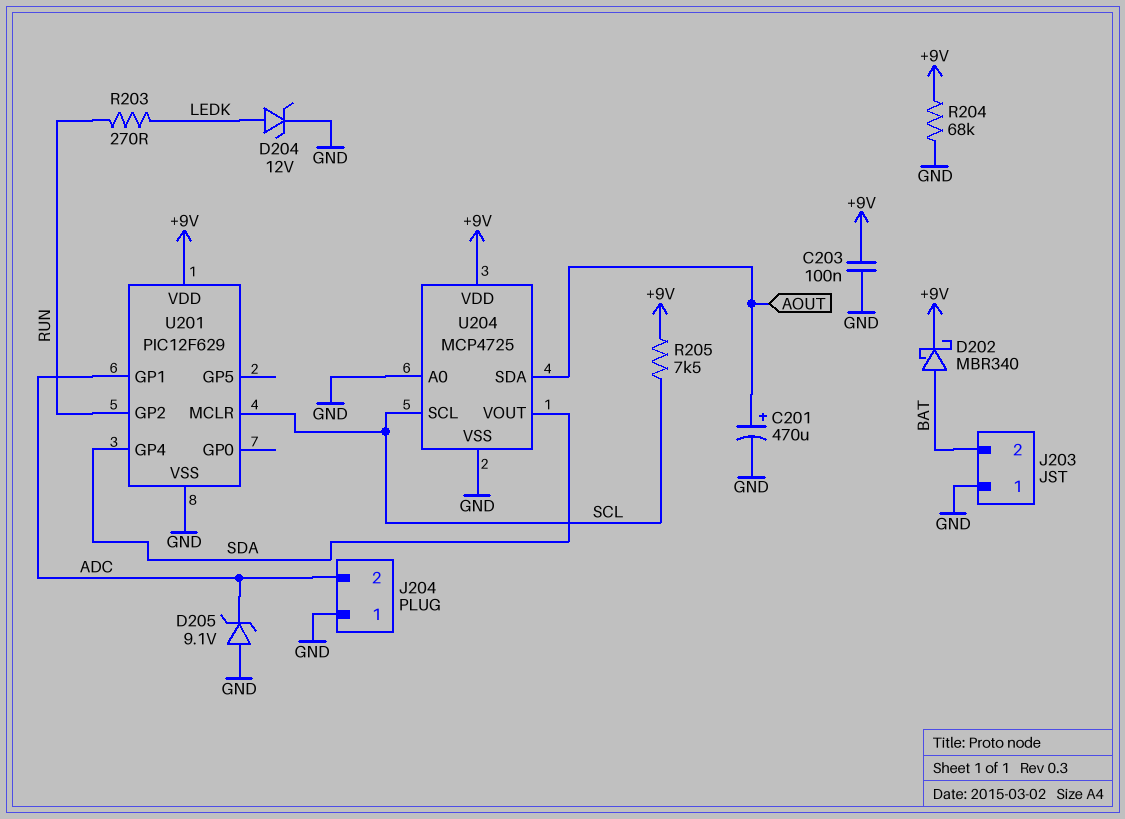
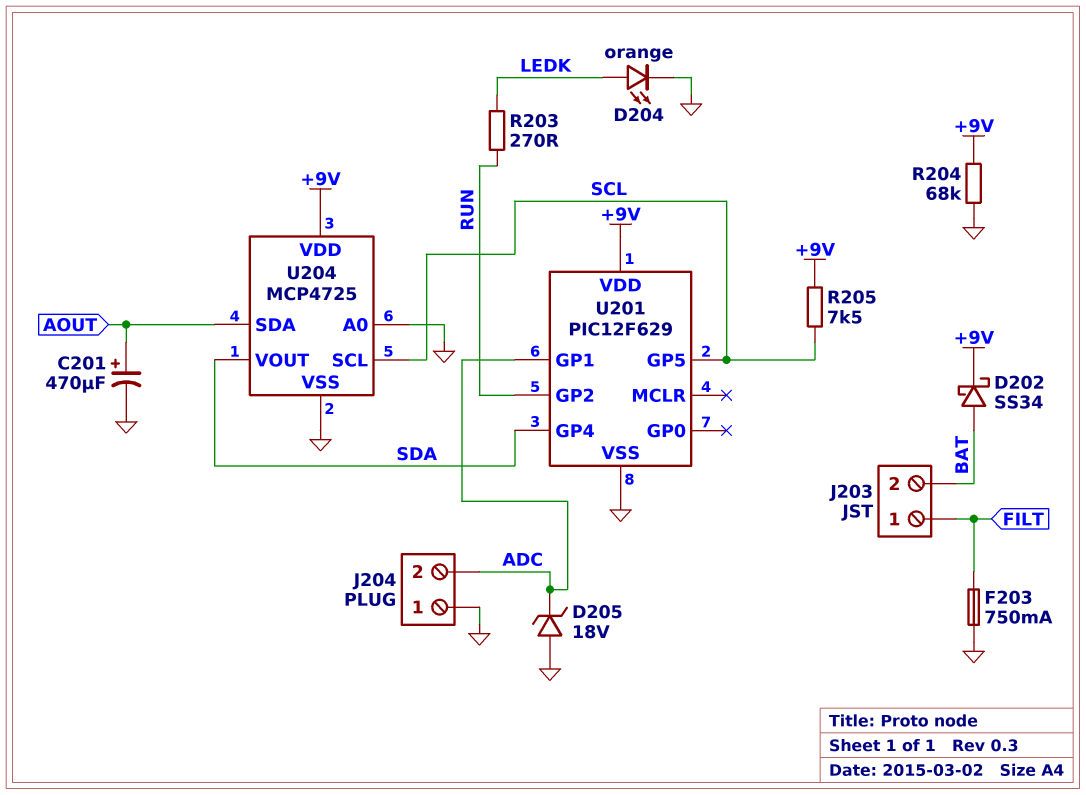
C203: 100nF (+9V, GND) -> none
D202: schottky MBR340 (A BAT, K +9V) -> schottky SS34 (A BAT, K +9V)
D204: zener 12V (A LEDK, K GND) -> LED orange (A LEDK, K GND)
D205: zener 9.1V (A GND, K ADC) -> zener 18V (A GND, K ADC)
F203: none -> 750mA (FILT, GND)
J203 pin 1: GND -> FILT
U201 pin GP5: none -> SCL
U201 pin MCLR: SCL -> none

